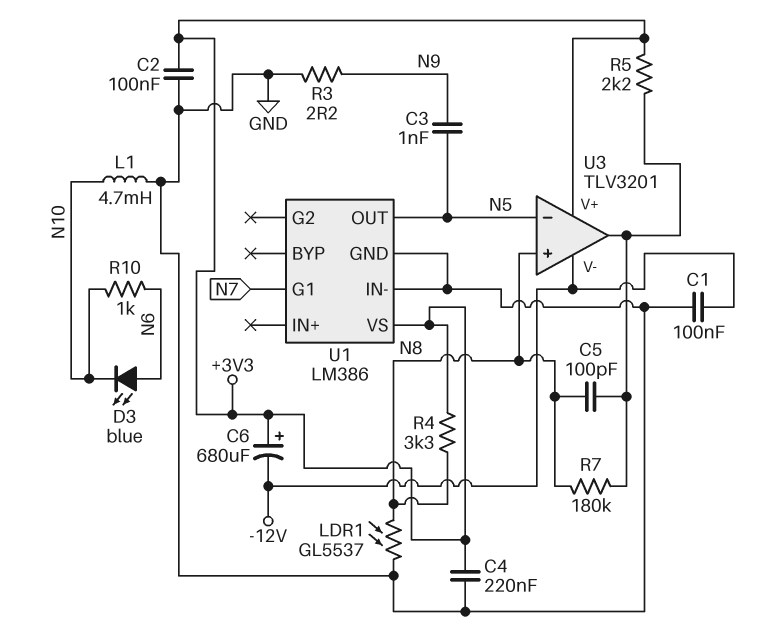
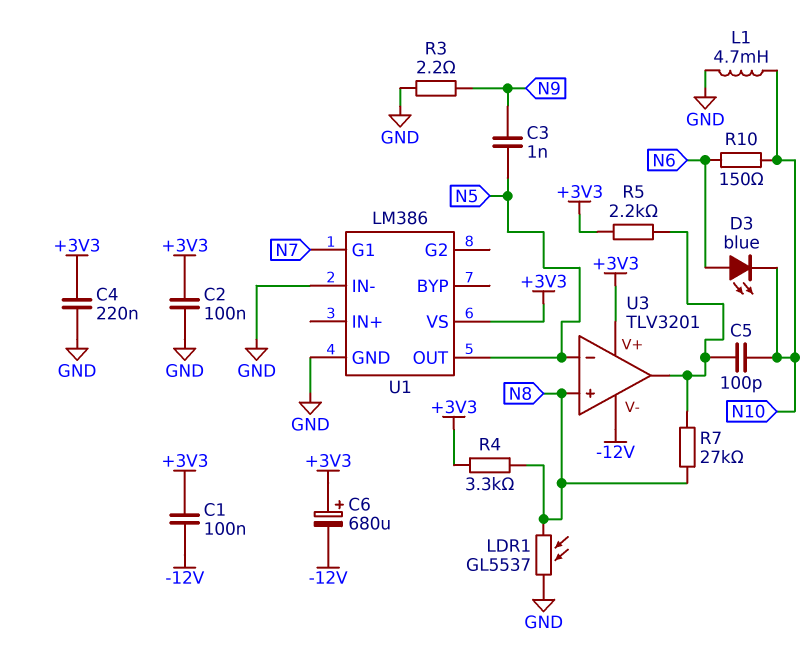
C1: 100nF (-12V, GND) -> 100nF (+3V3, -12V)
C5: 100pF (N8, U3/out) -> 100pF (N10, U3/out)
R7: 180k (N8, U3/out) -> 27k (N8, U3/out)
R10: 1k (N6, N10) -> 150 (N6, N10)

